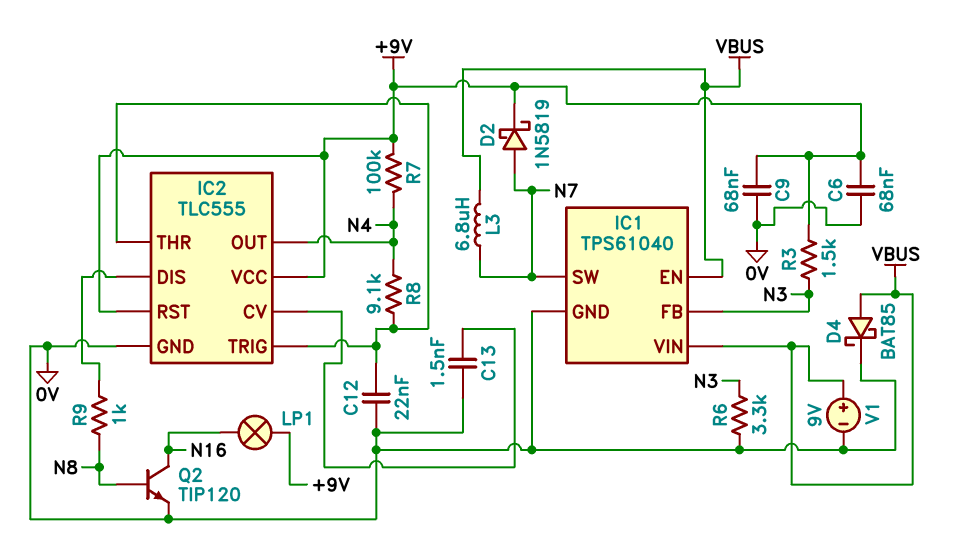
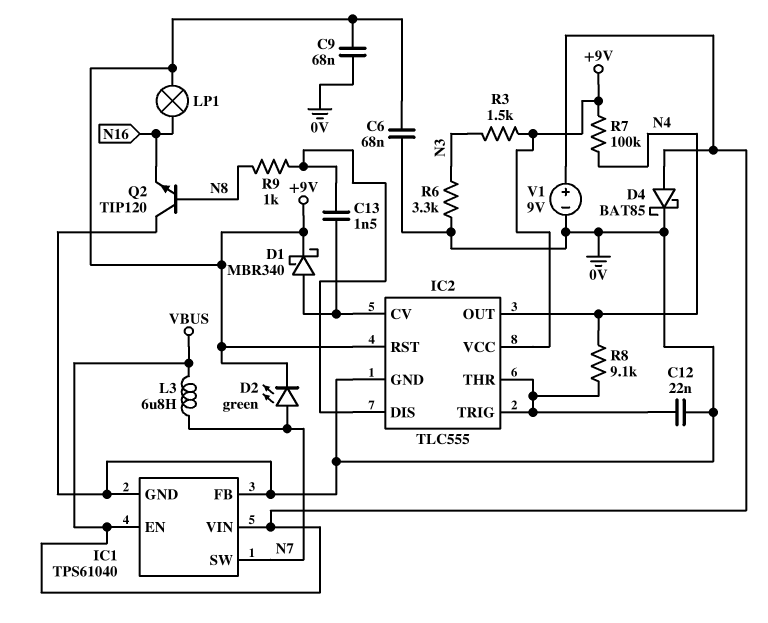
C13: 1.5nF (0V, IC2/CV) -> 1.5nF (IC2/CV, IC2/DIS)
D1: none -> schottky MBR340 (A IC2/CV, K +9V)
D2: schottky 1N5819 (A N7, K +9V) -> LED green (A N7, K +9V)
IC1 pin FB: N3 -> 0V
Q2: NPN TIP120 (B N8, C N16, E 0V) -> NPN TIP120 (B N8, C 0V, E N16)

